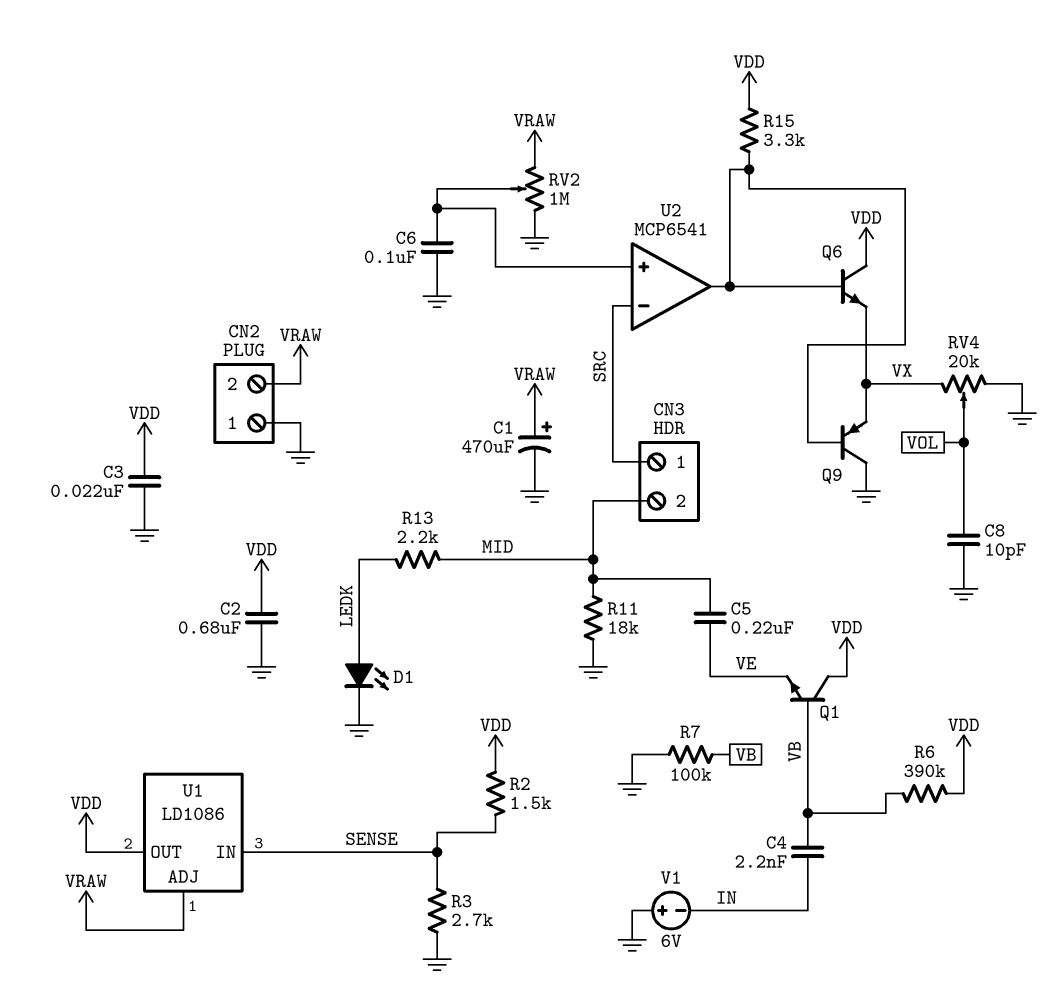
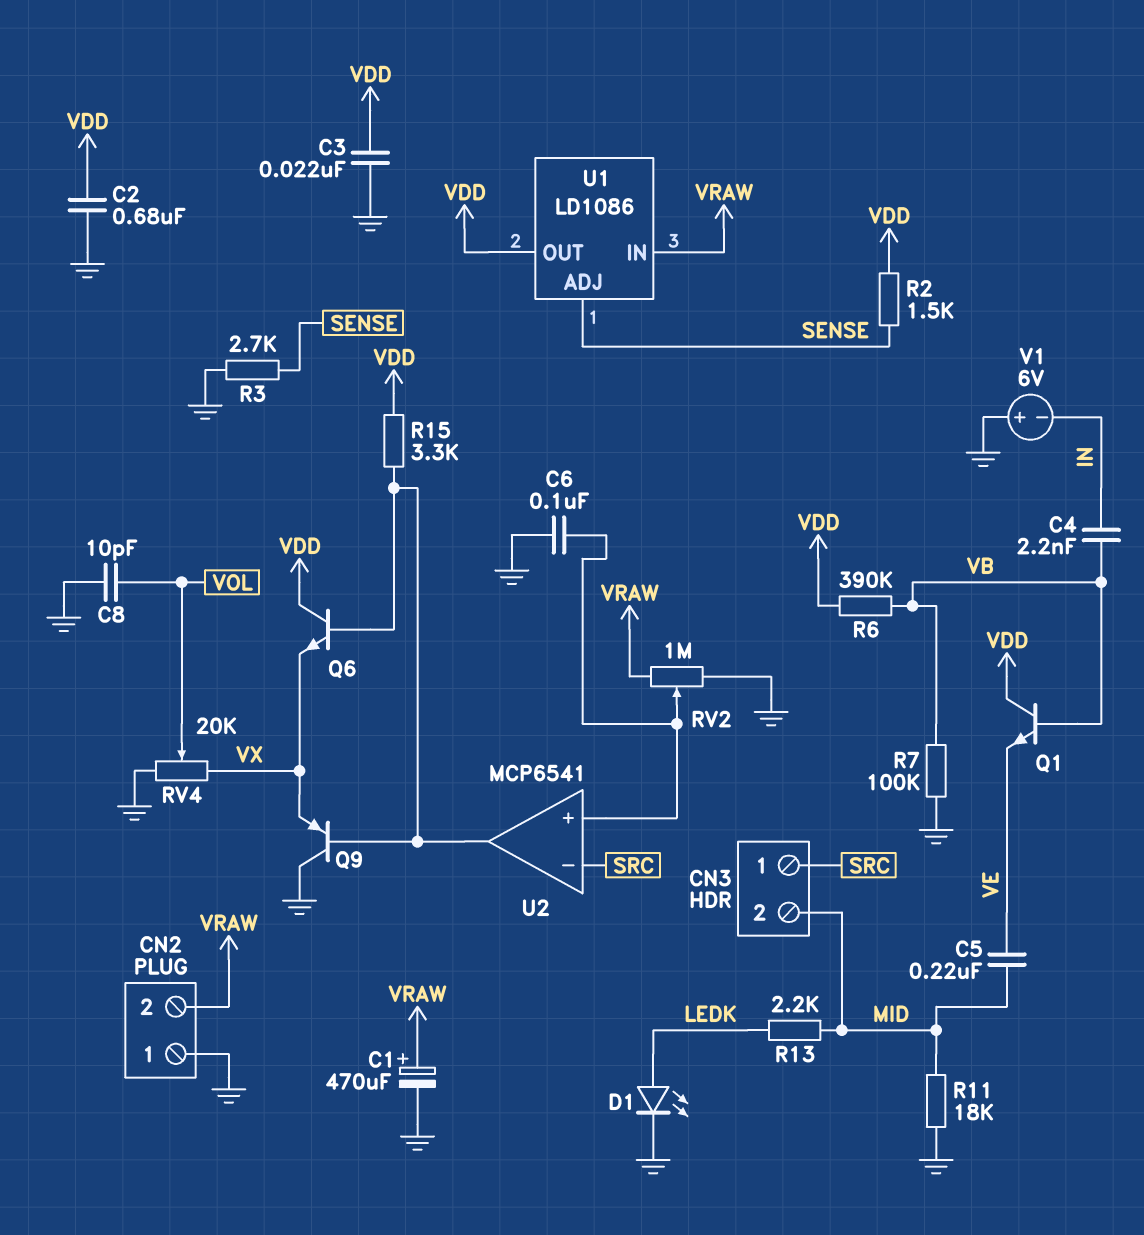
U1 pin ADJ: VRAW -> SENSE
U1 pin IN: SENSE -> VRAW

